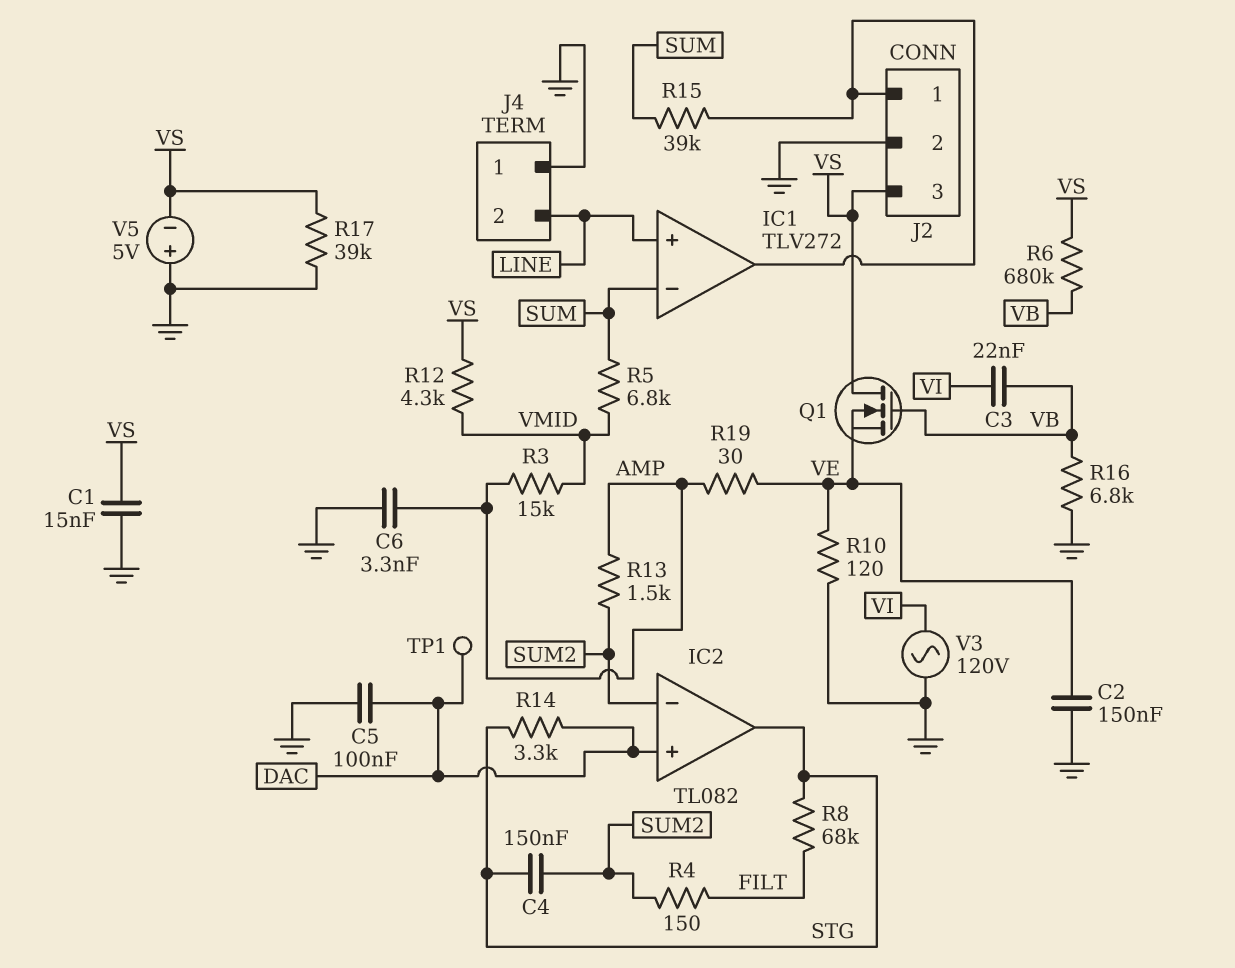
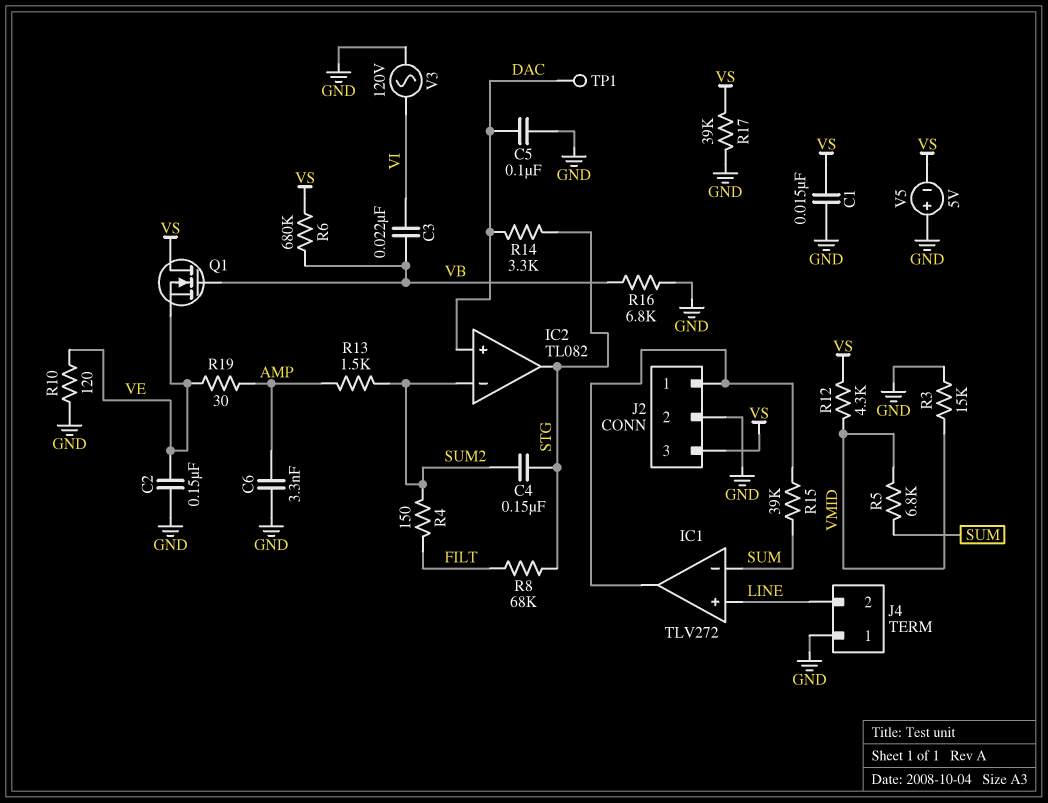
R3: 15k (AMP, VMID) -> 15k (GND, VMID)

